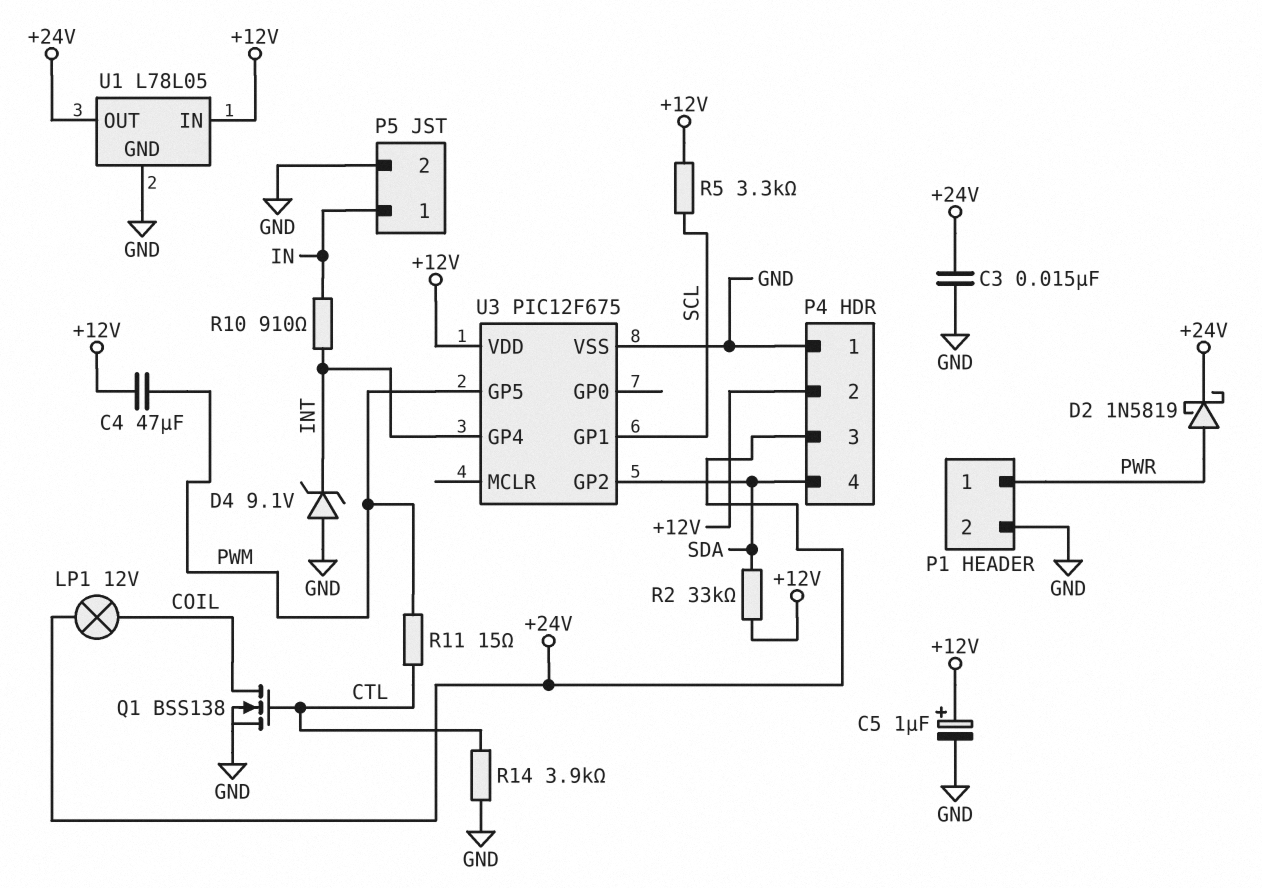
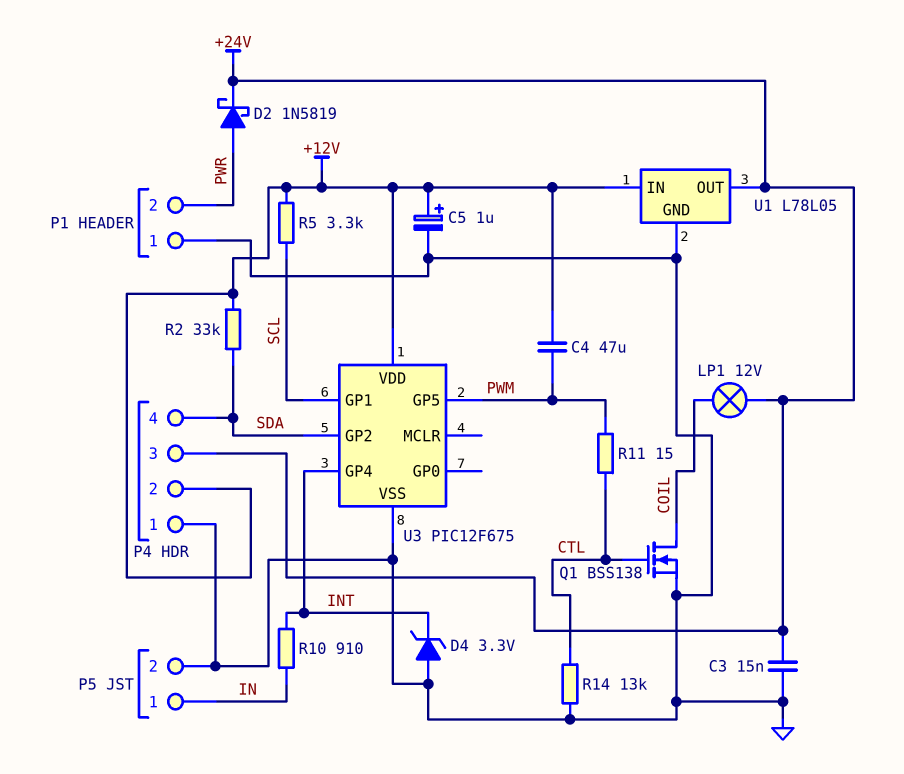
D4: zener 9.1V (A GND, K INT) -> zener 3.3V (A GND, K INT)
P1 pin 1: PWR -> GND
P1 pin 2: GND -> PWR
R14: 3.9k (CTL, GND) -> 13k (CTL, GND)

